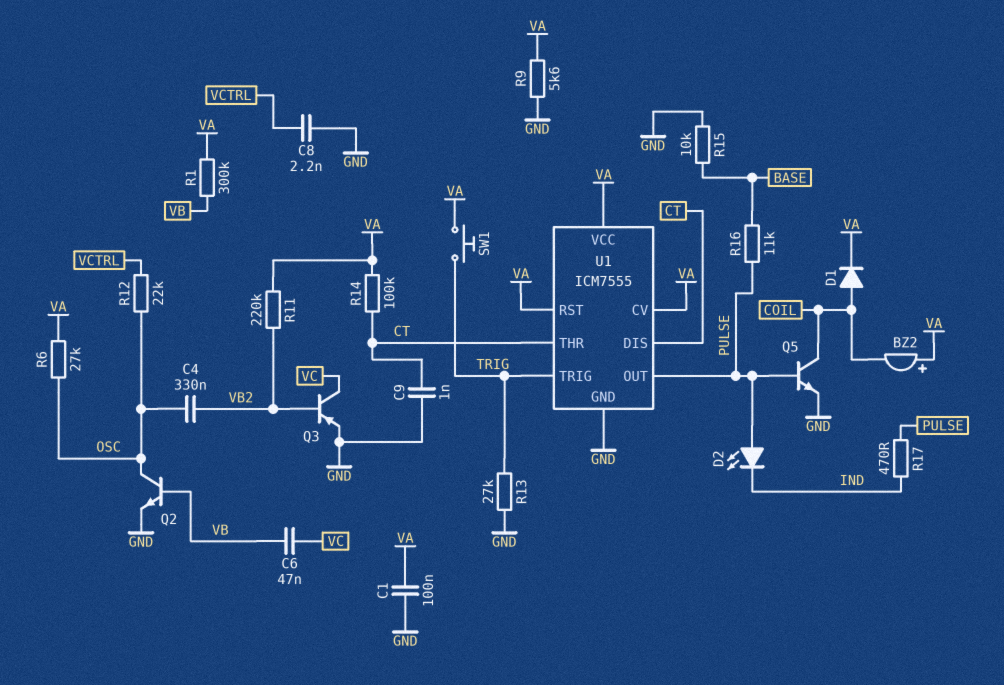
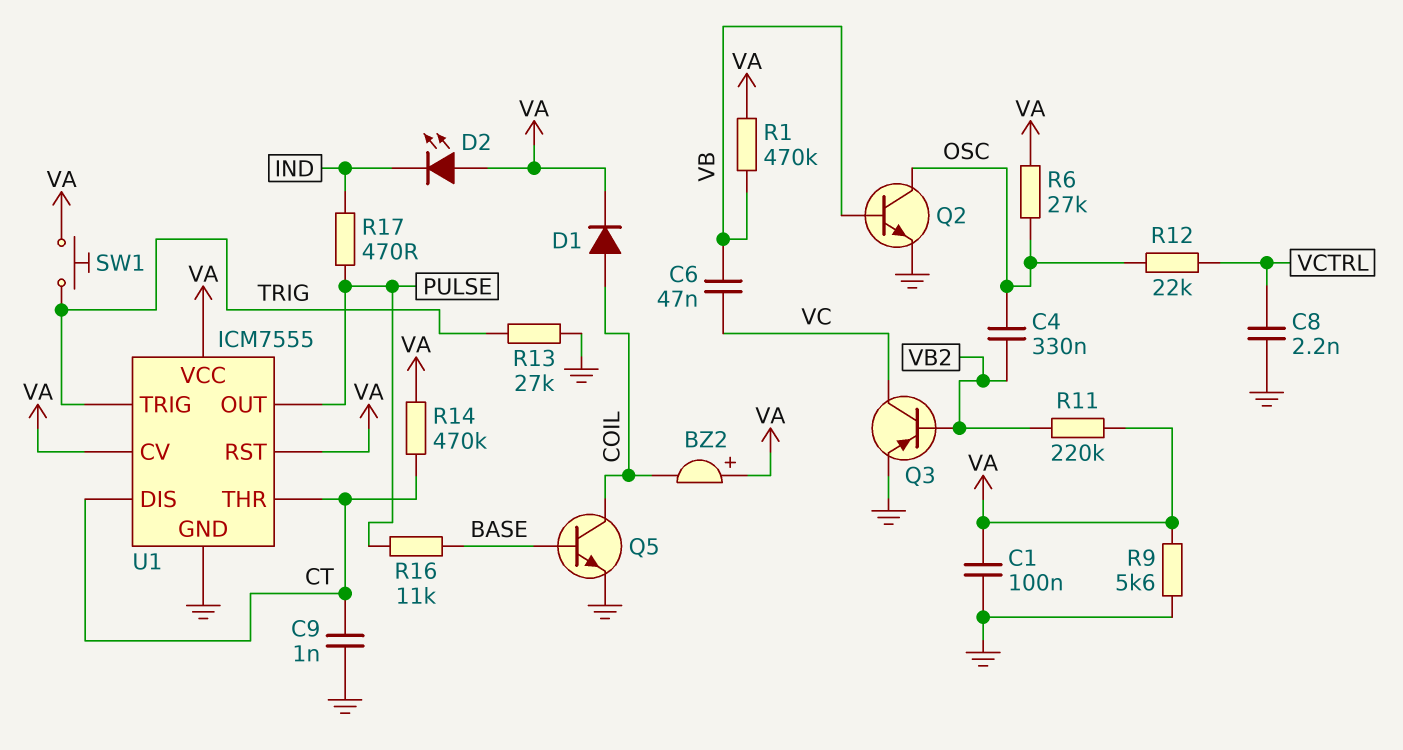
D2: LED (A PULSE, K IND) -> LED (A VA, K IND)
Q5: NPN (B PULSE, C COIL, E GND) -> NPN (B BASE, C COIL, E GND)
R1: 300k (VA, VB) -> 470k (VA, VB)
R14: 100k (CT, VA) -> 470k (CT, VA)
R15: 10k (BASE, GND) -> none

